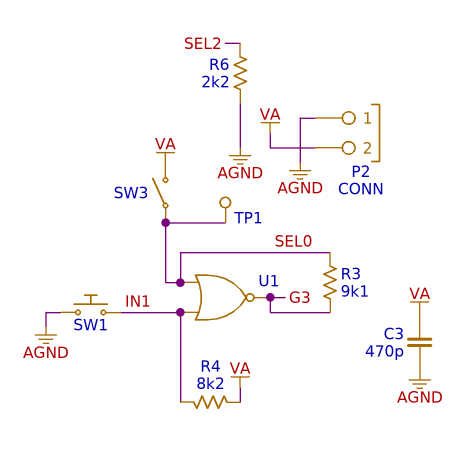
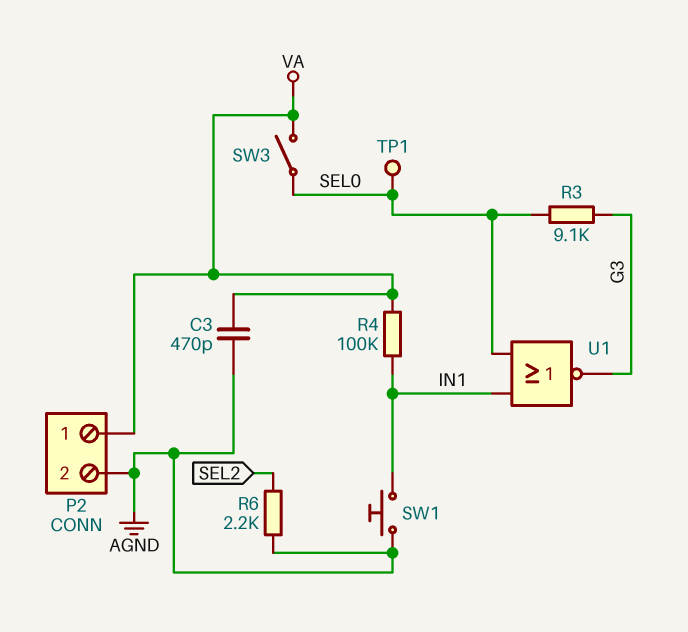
P2 pin 1: AGND -> VA
P2 pin 2: VA -> AGND
R4: 8.2k (IN1, VA) -> 100k (IN1, VA)

